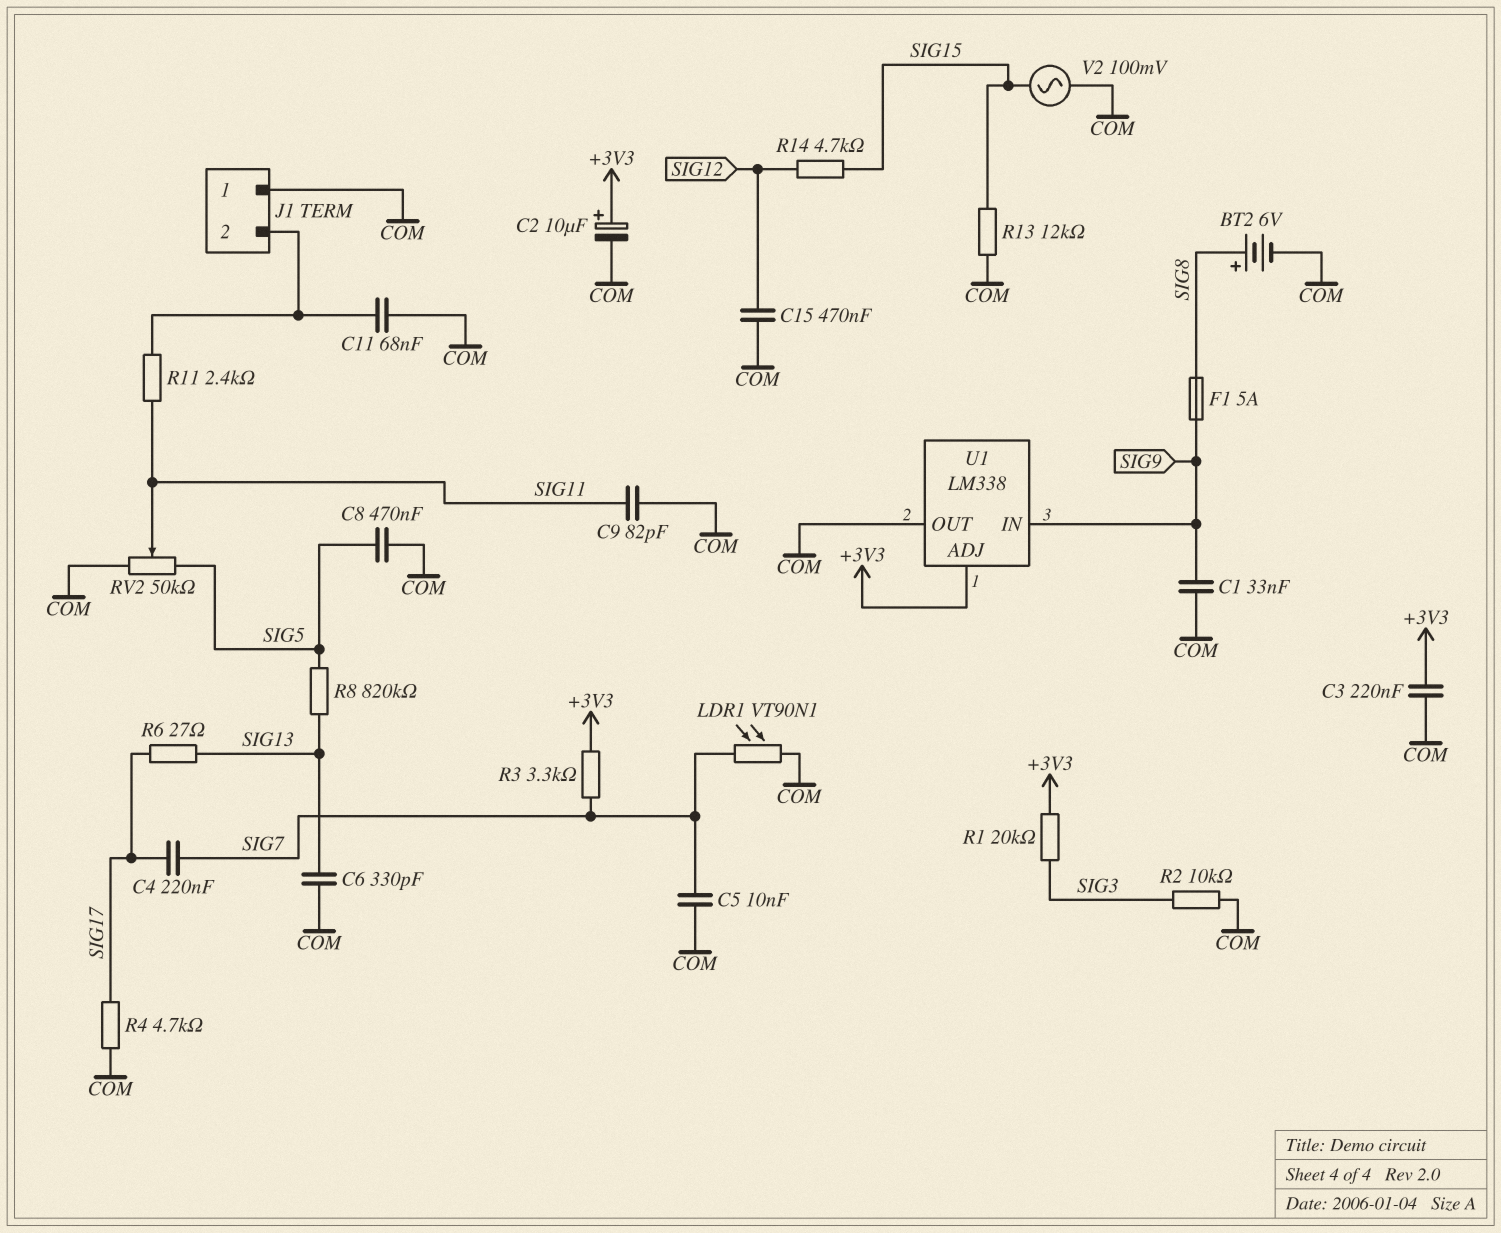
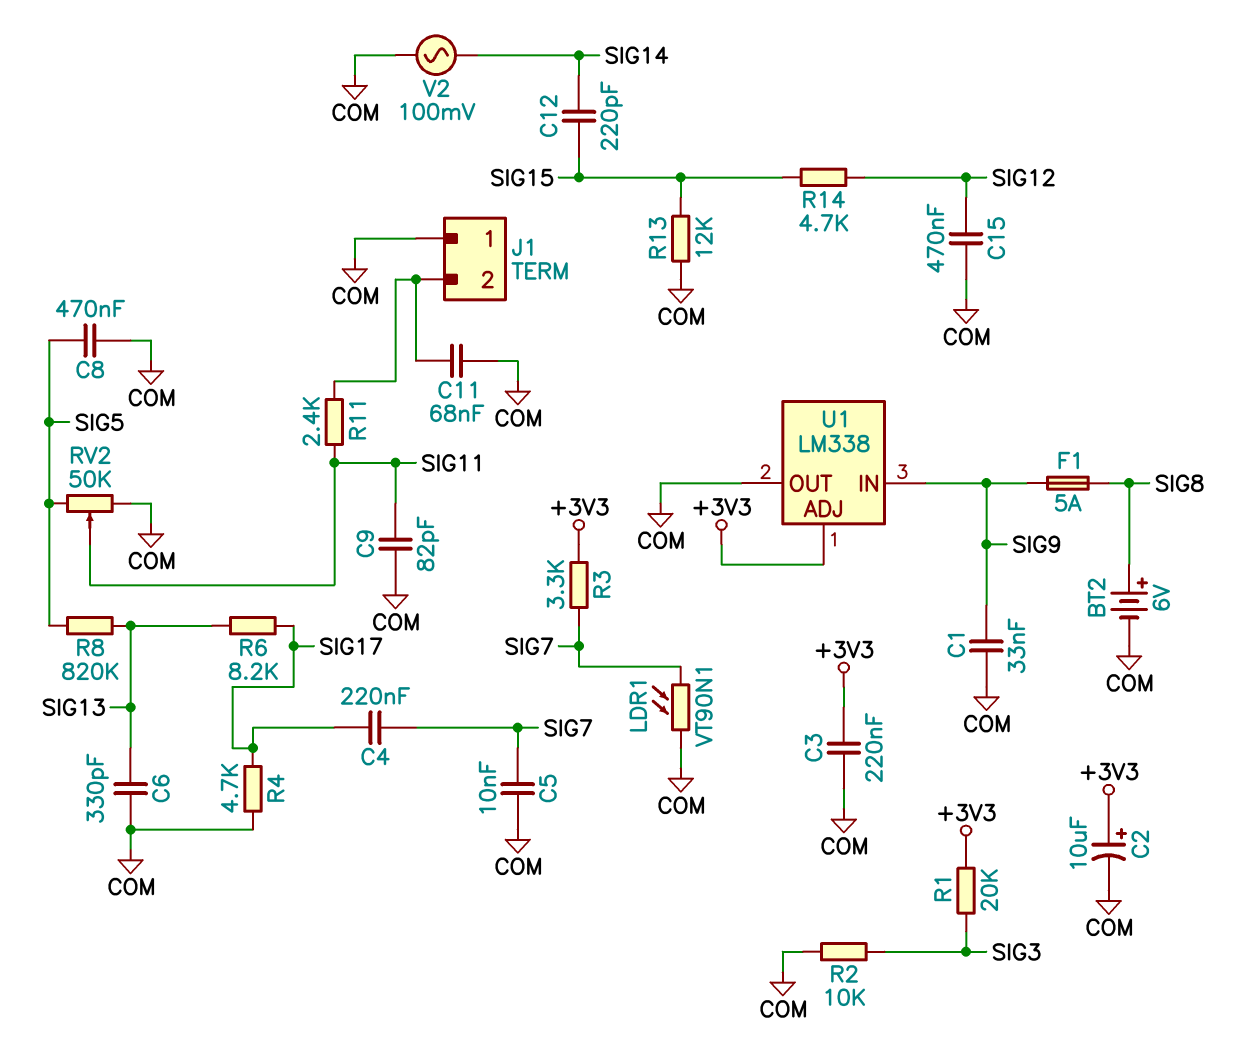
C12: none -> 220pF (SIG14, SIG15)
R6: 27 (SIG13, SIG17) -> 8.2k (SIG13, SIG17)
V2: AC 100mV (COM, SIG15) -> AC 100mV (COM, SIG14)

